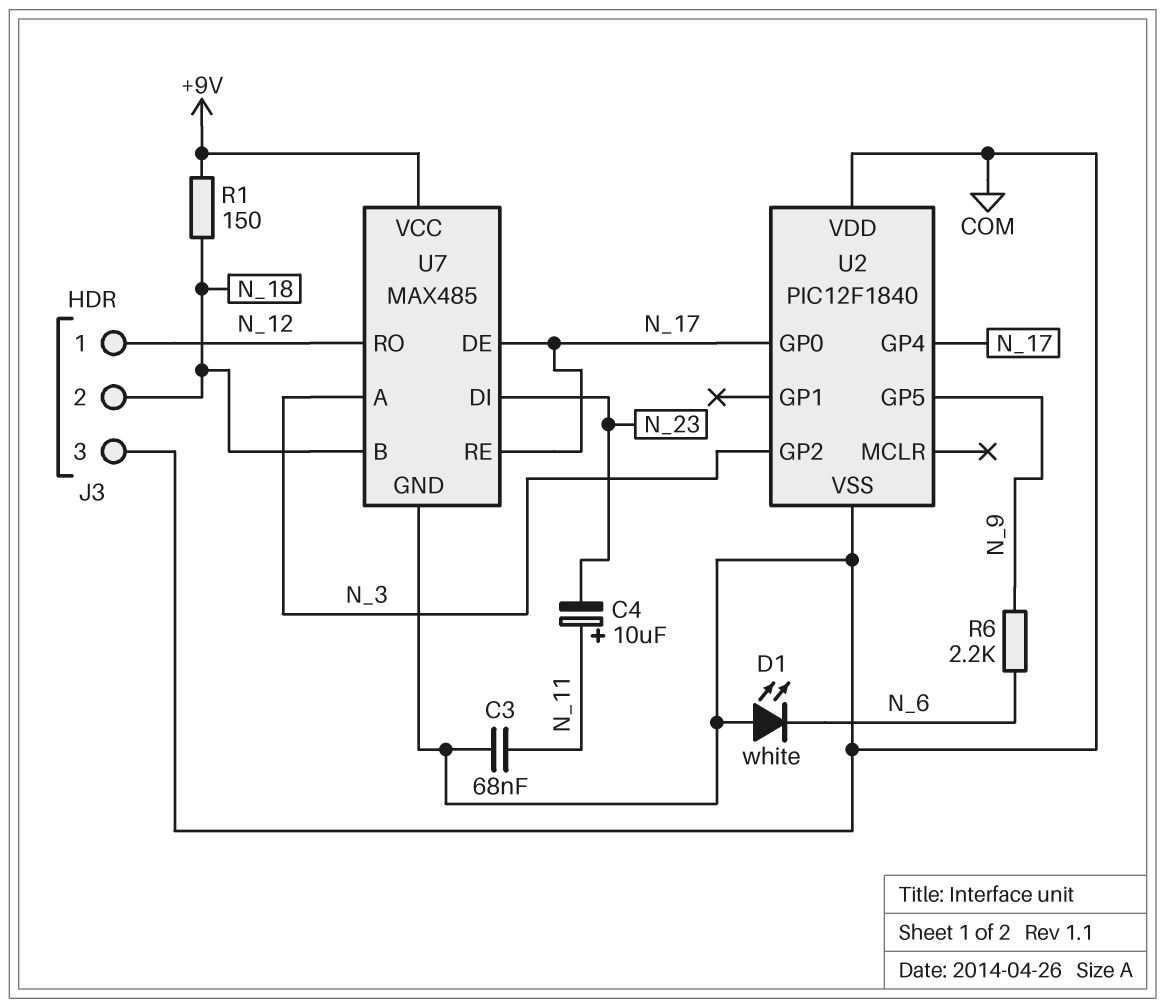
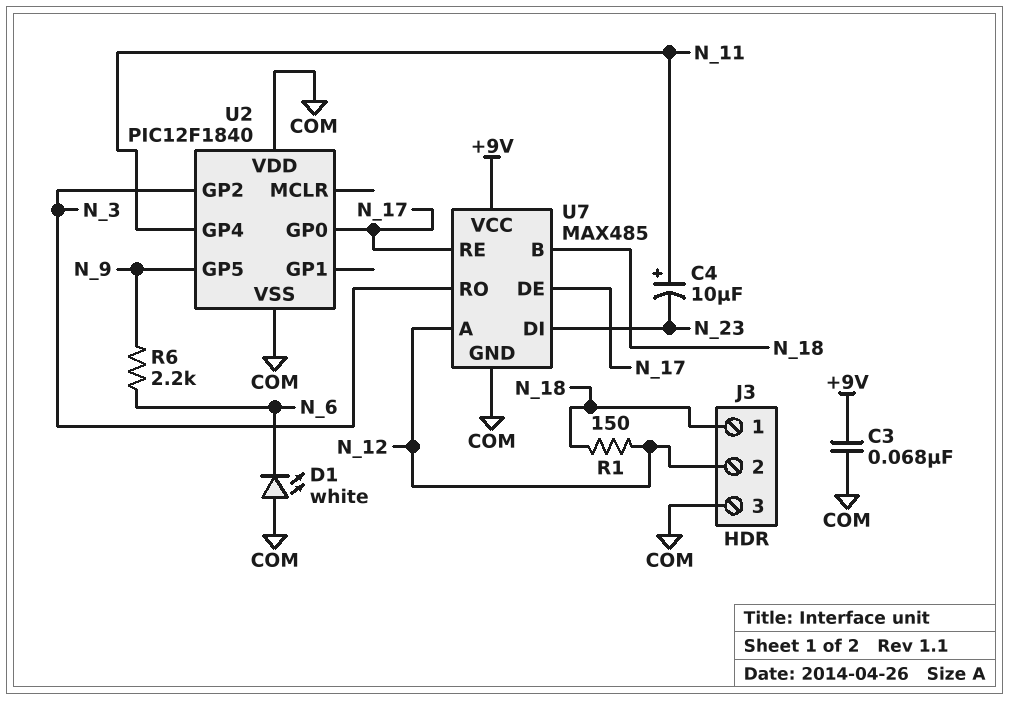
C3: 68nF (COM, N_11) -> 68nF (+9V, COM)
J3 pin 1: N_12 -> N_18
J3 pin 2: N_18 -> N_12
R1: 150 (+9V, N_18) -> 150 (N_12, N_18)
U2 pin GP4: N_17 -> N_11
U7 pin A: N_3 -> N_12
U7 pin RO: N_12 -> N_3

